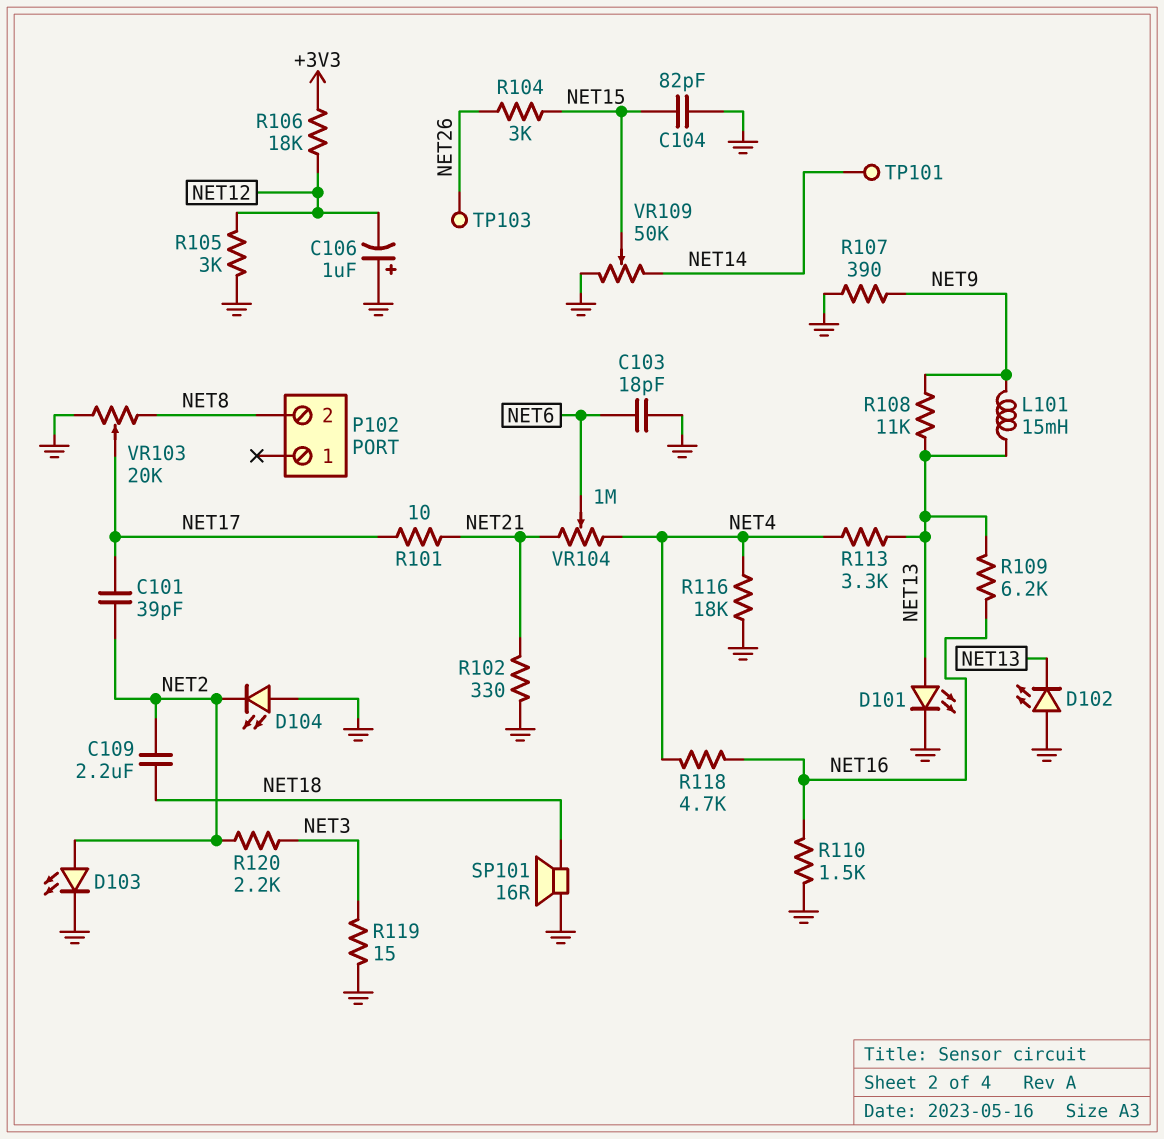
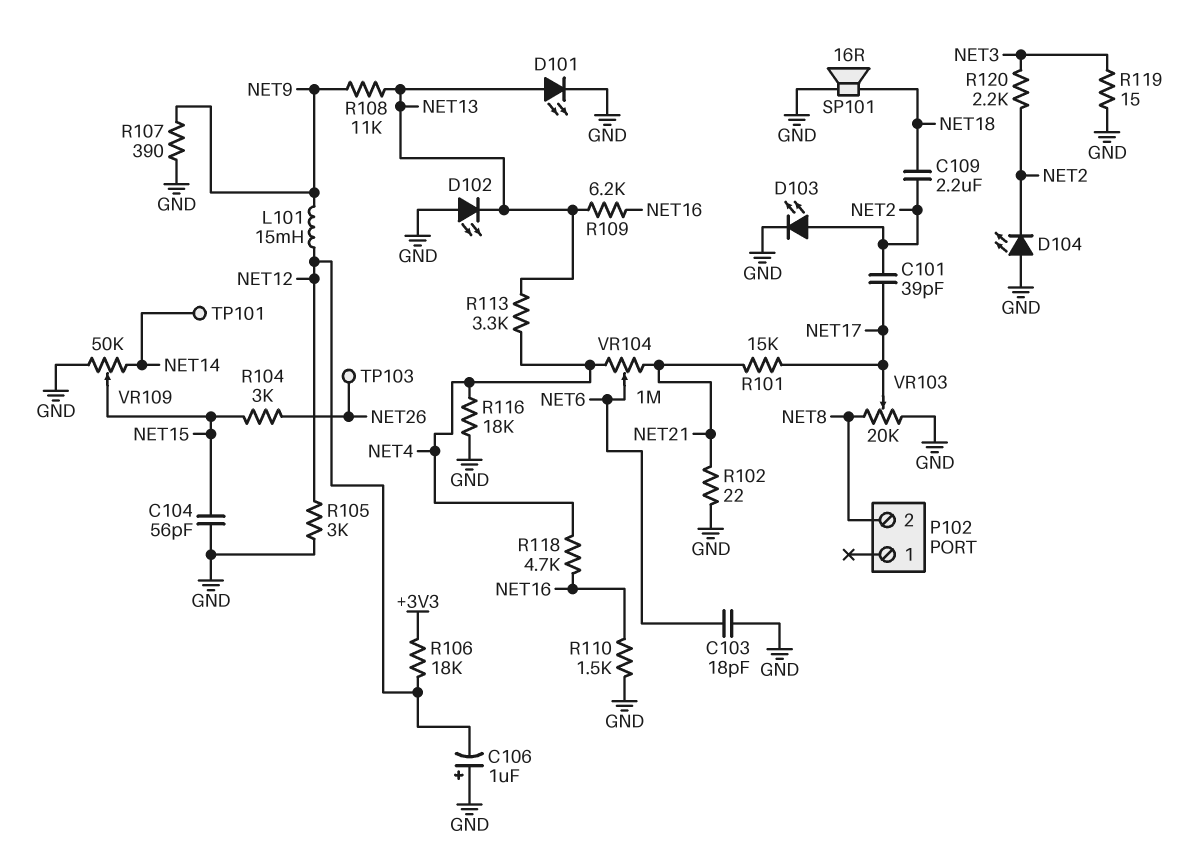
C104: 82pF (GND, NET15) -> 56pF (GND, NET15)
L101: 15mH (NET9, NET13) -> 15mH (NET9, NET12)
R101: 10 (NET17, NET21) -> 15k (NET17, NET21)
R102: 330 (GND, NET21) -> 22 (GND, NET21)

